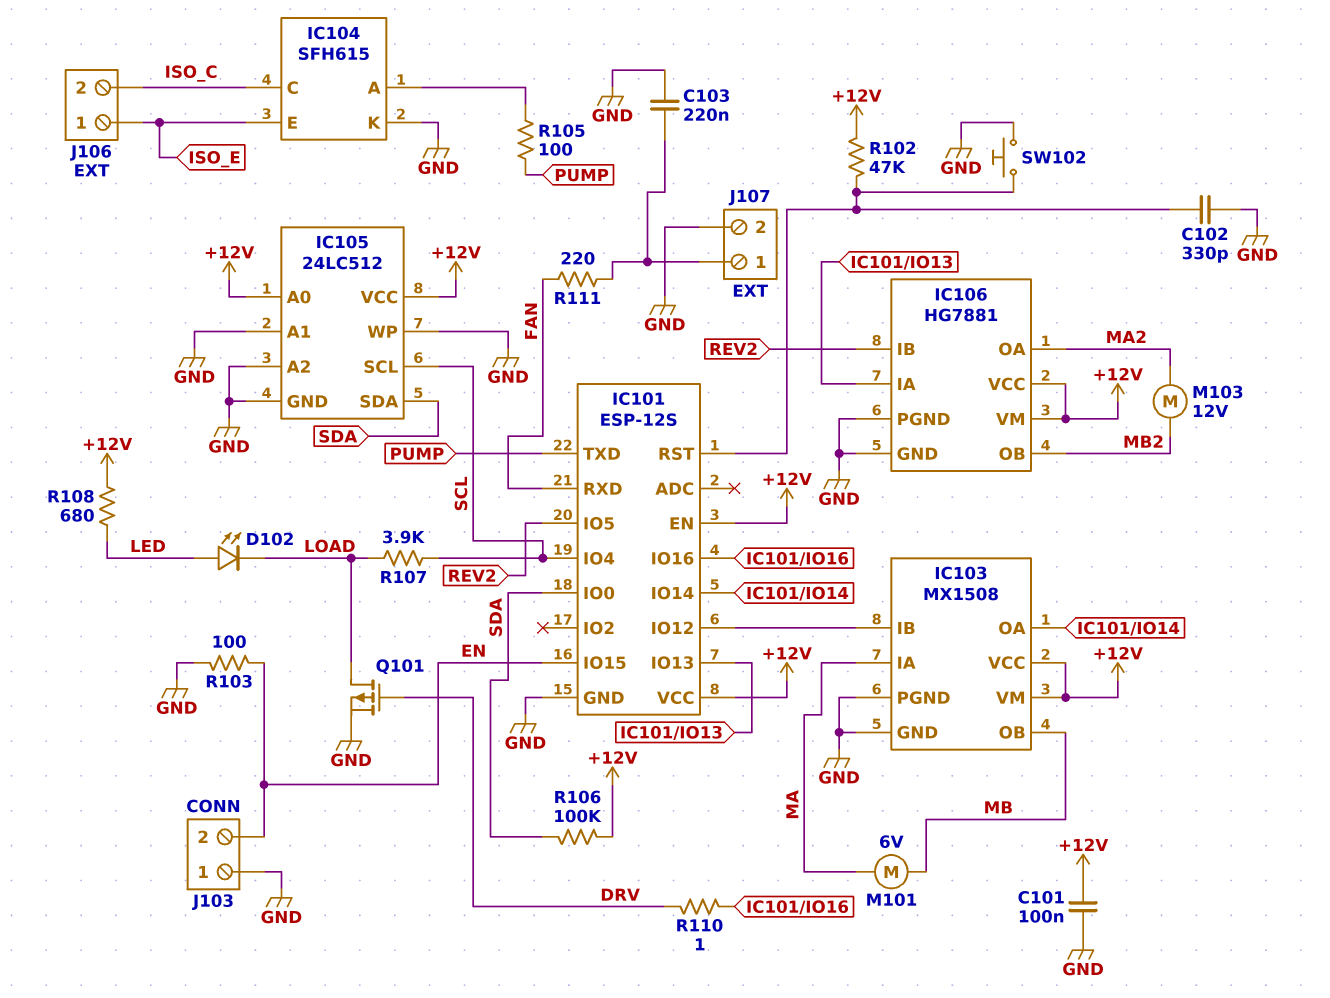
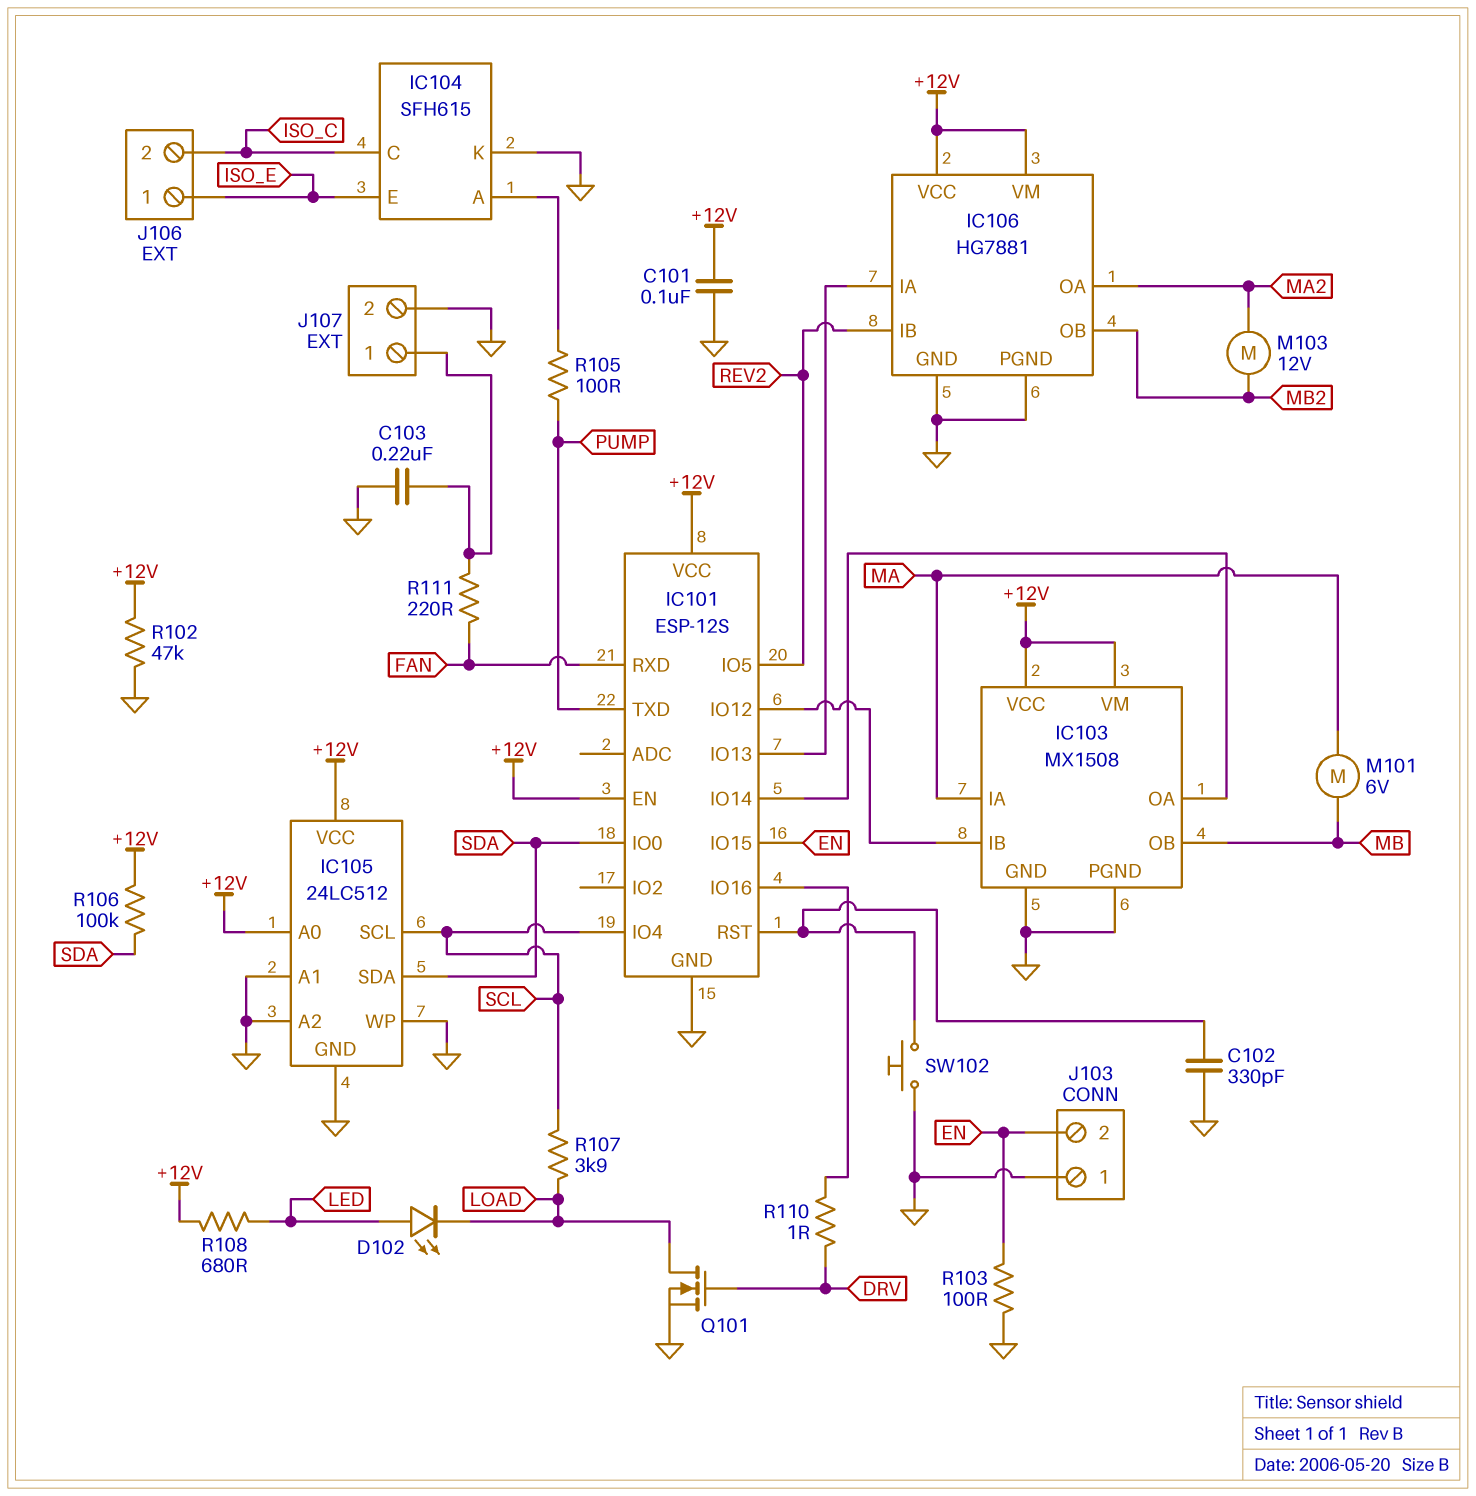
Q101: PMOS (G DRV, D LOAD, S GND) -> NMOS (G DRV, D LOAD, S GND)
R102: 47k (+12V, IC101/RST) -> 47k (+12V, GND)

